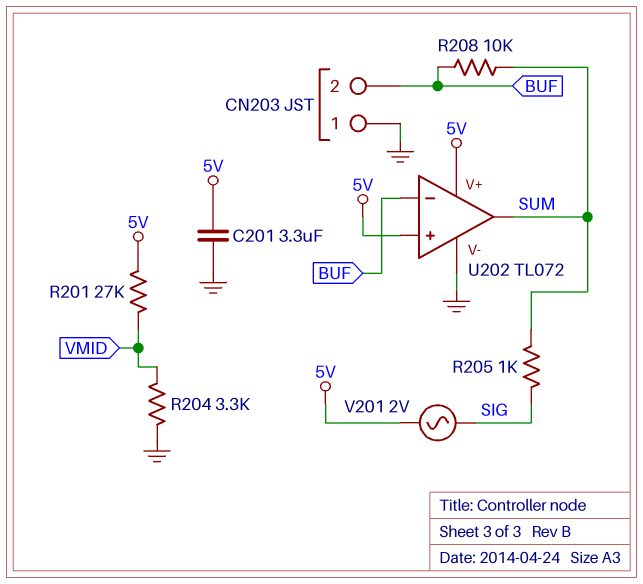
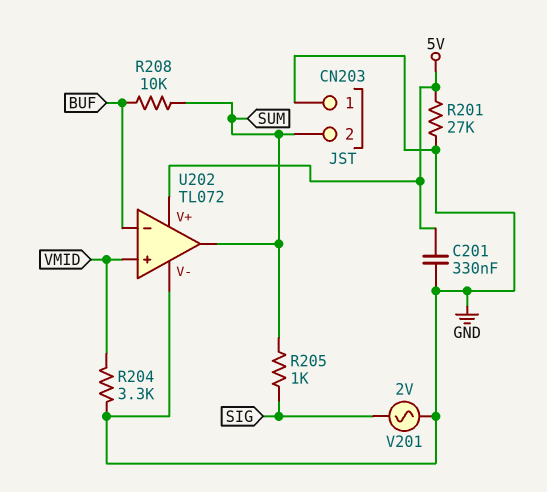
C201: 3.3uF (5V, GND) -> 330nF (5V, GND)
CN203 pin 2: BUF -> SUM
R201: 27k (5V, VMID) -> 27k (5V, GND)
U202 pin in+: 5V -> VMID
V201: AC 2V (5V, SIG) -> AC 2V (GND, SIG)

